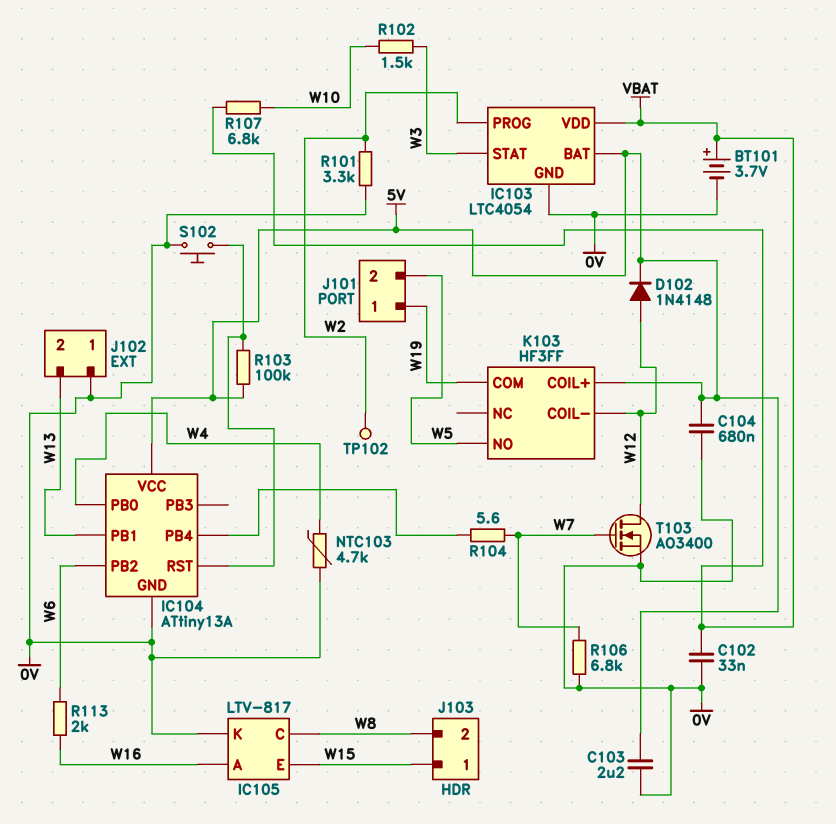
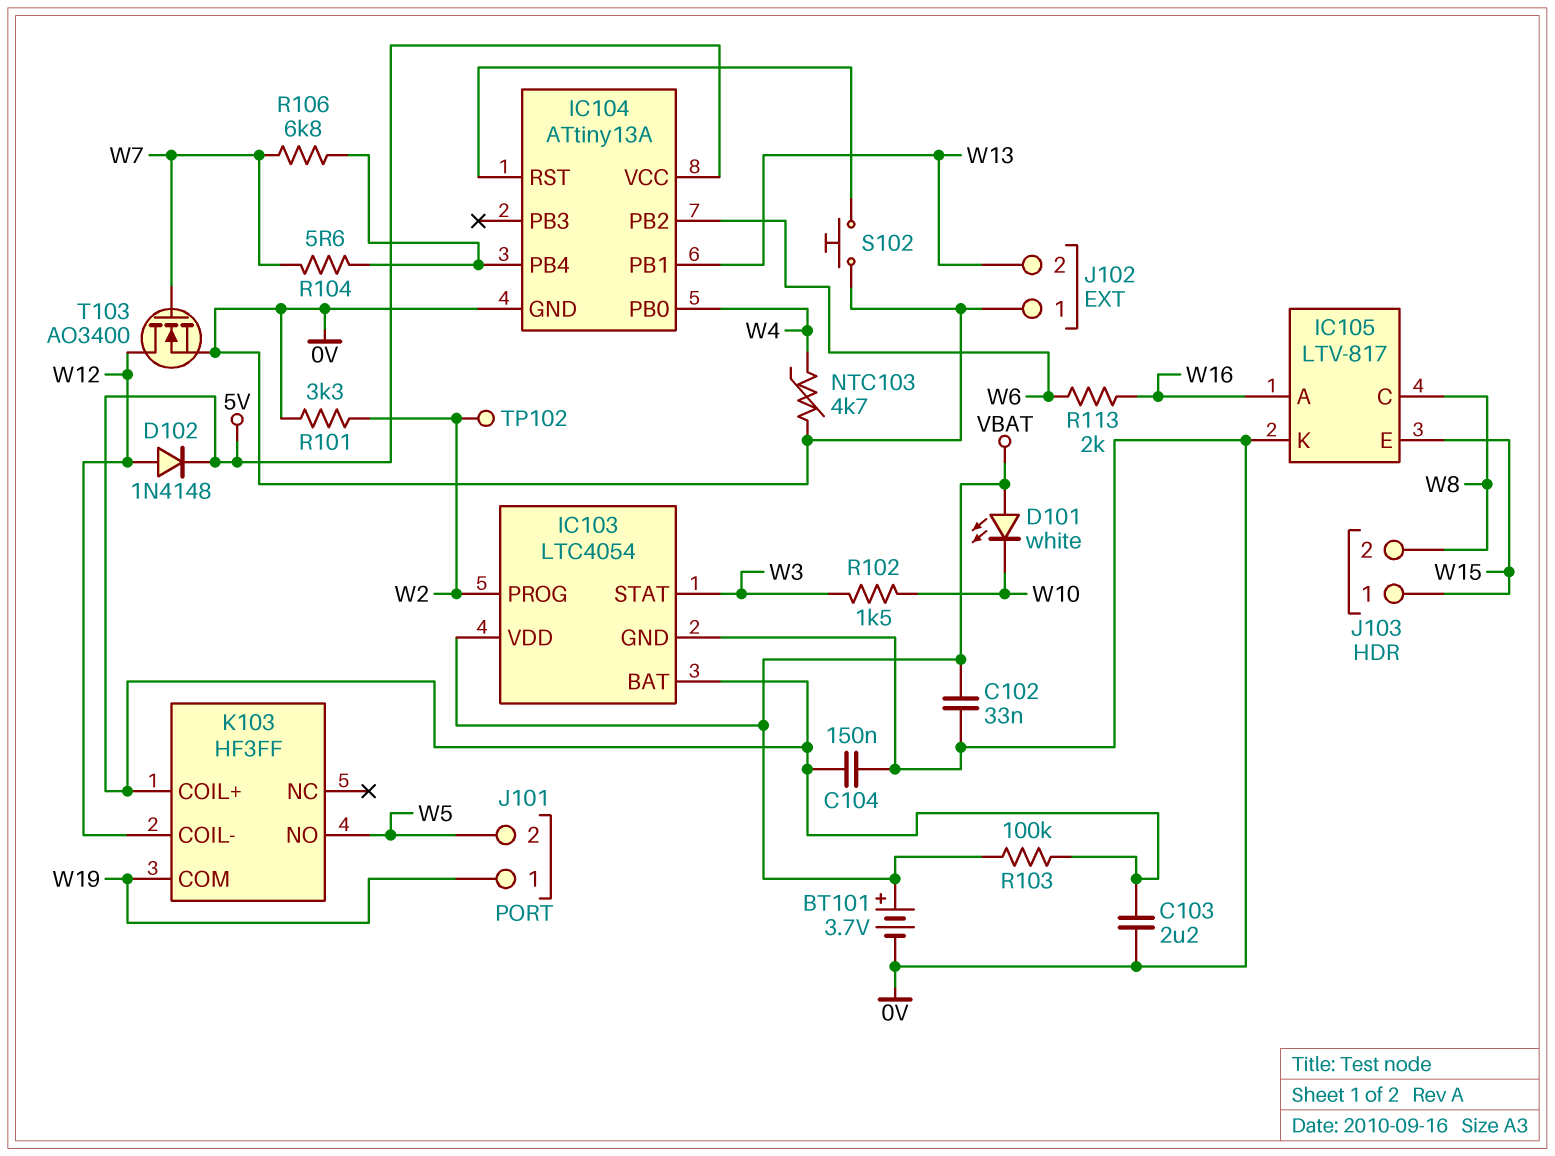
C104: 680nF (0V, 5V) -> 150nF (0V, 5V)
D101: none -> LED white (A VBAT, K W10)
R103: 100k (5V, IC104/RST) -> 100k (5V, VBAT)
R106: 6.8k (0V, W7) -> 6.8k (IC104/PB4, W7)
R107: 6.8k (VBAT, W10) -> none

